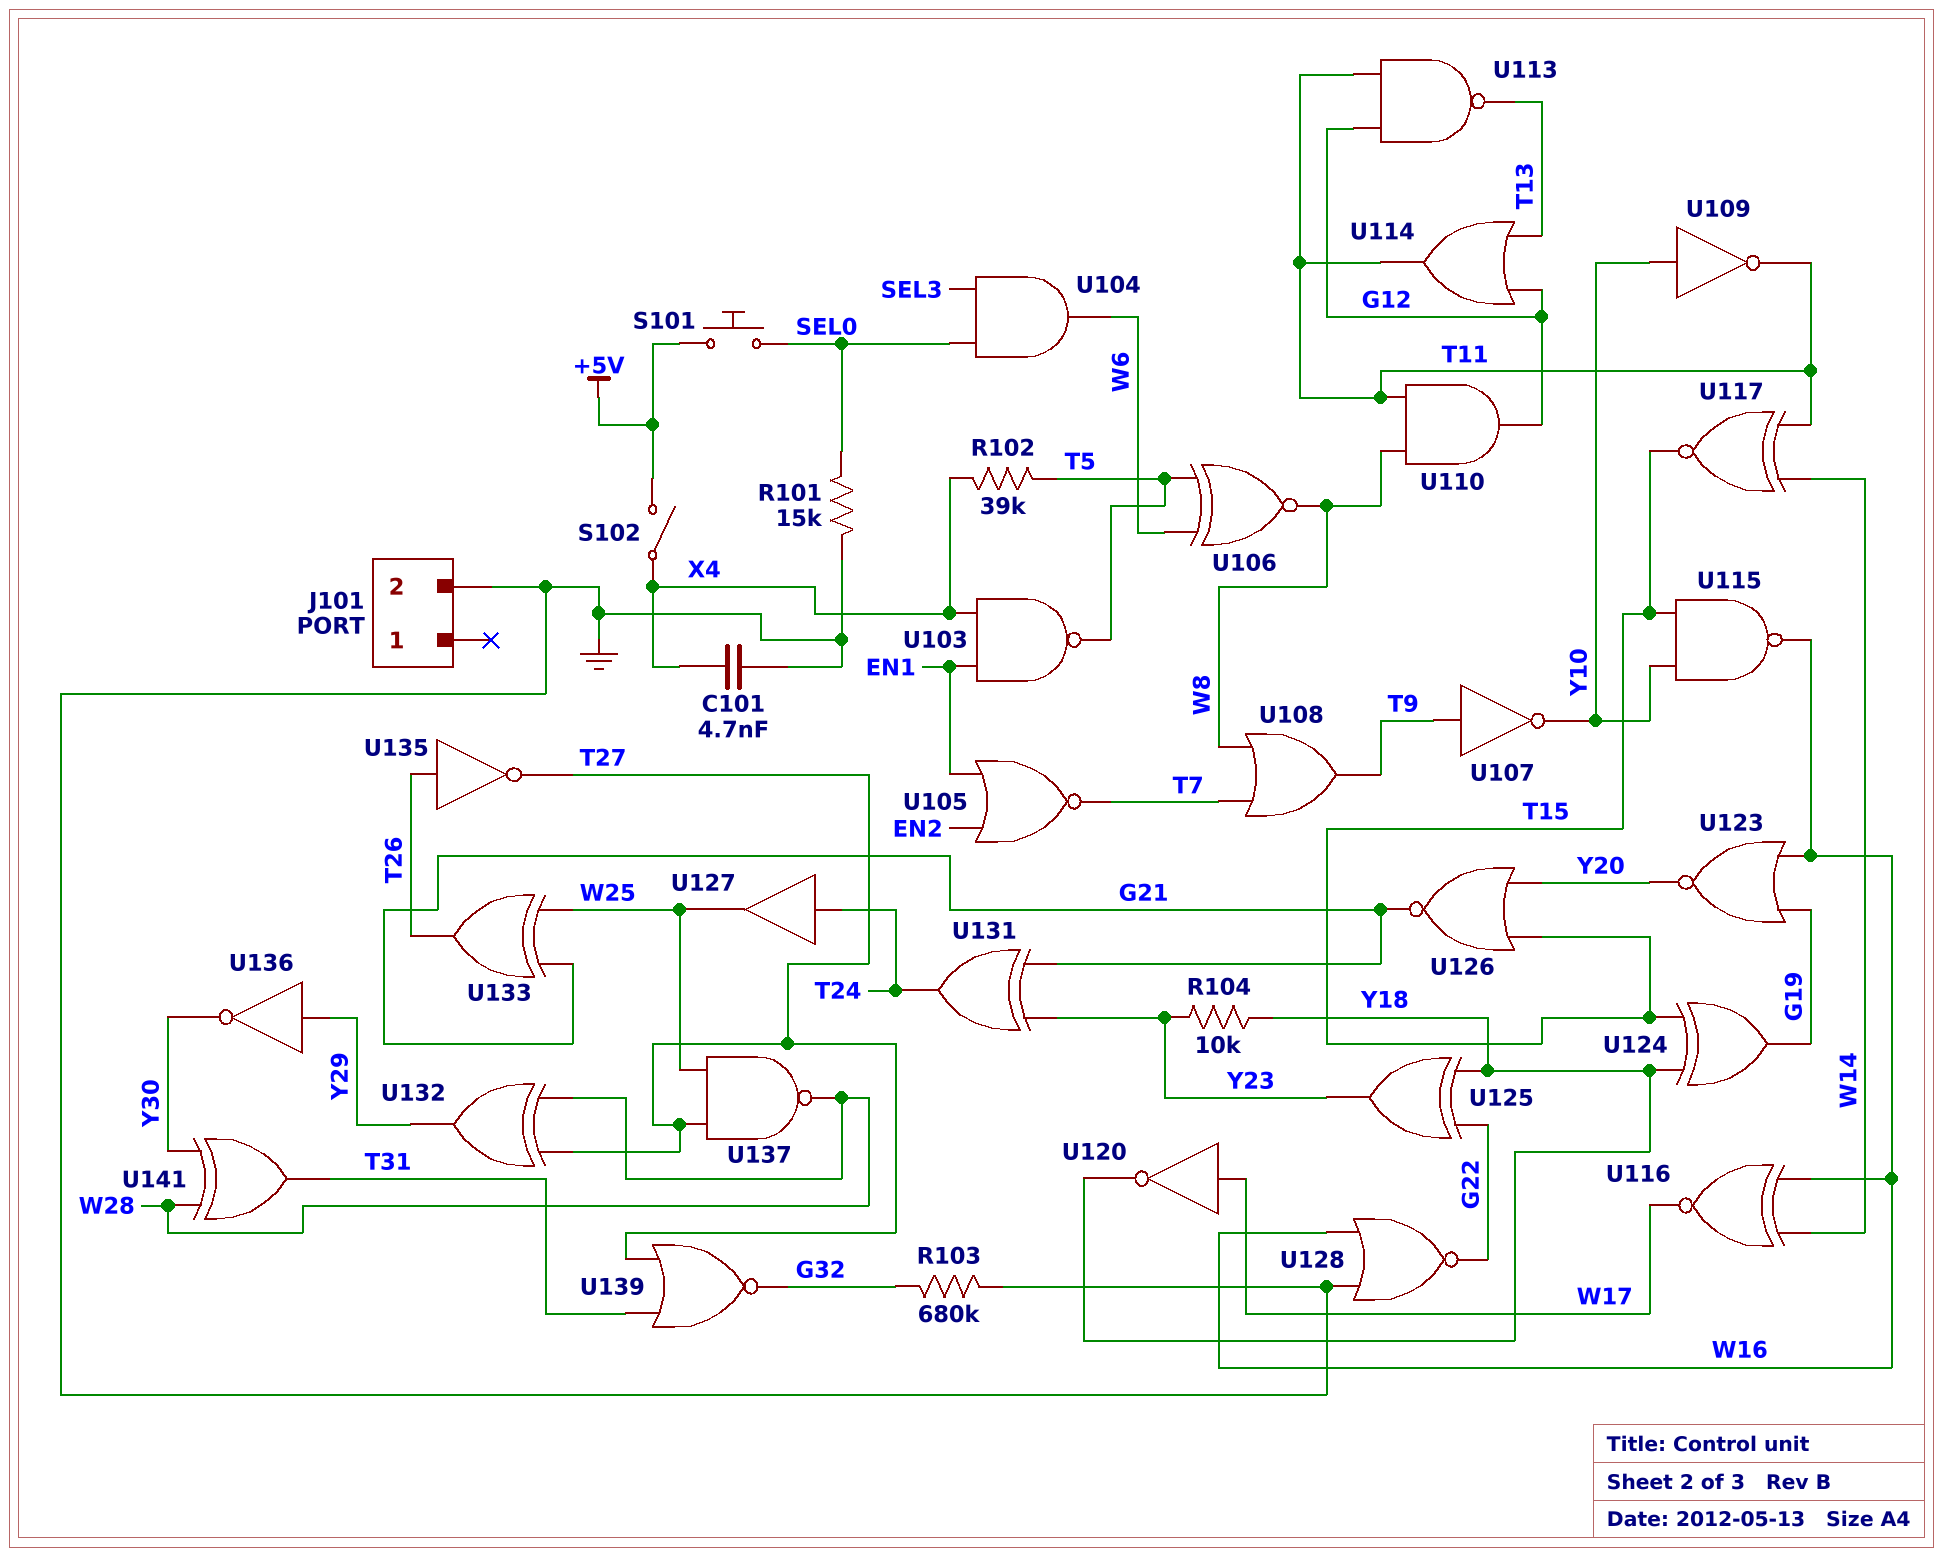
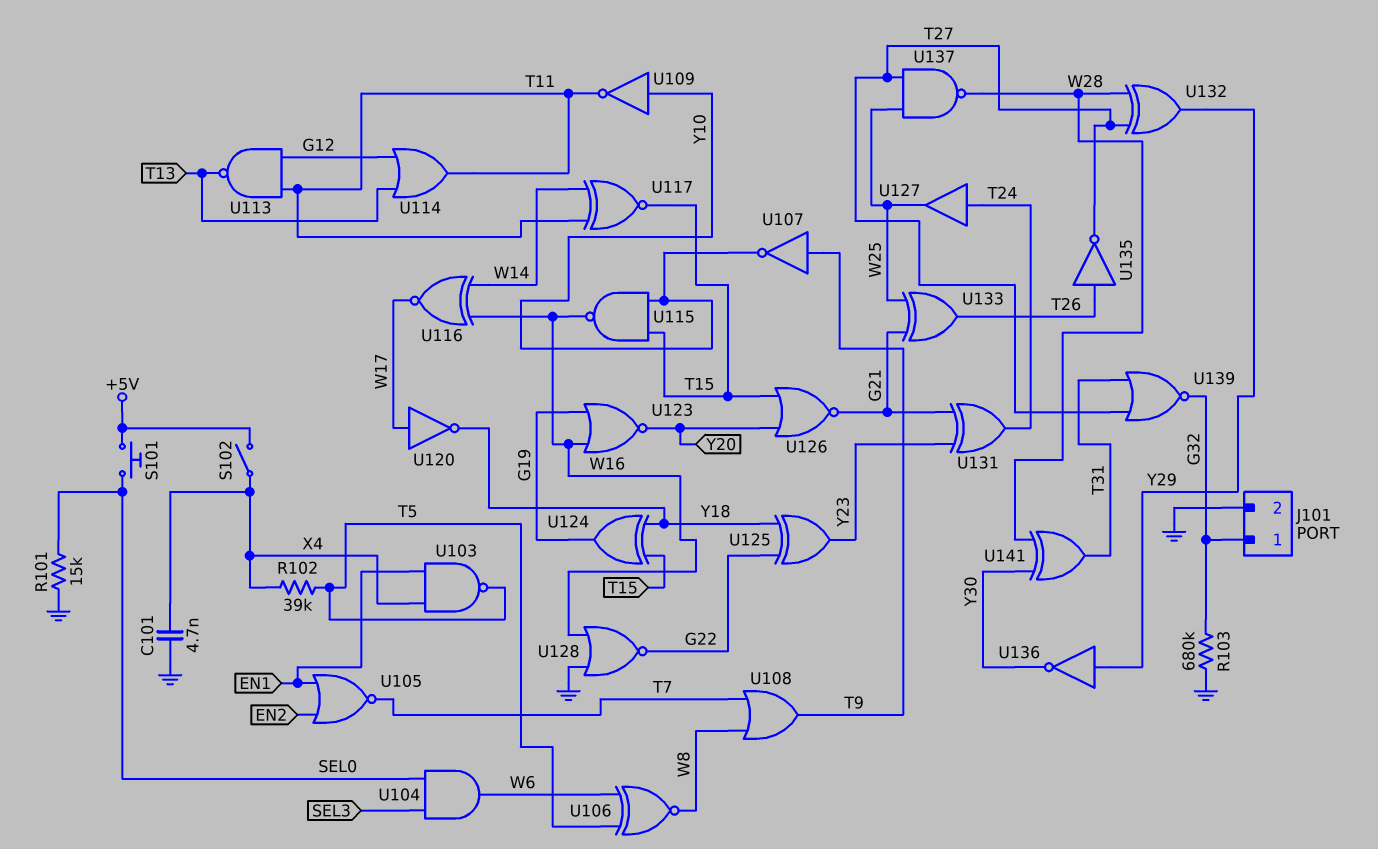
J101 pin 1: none -> G32
R104: 10k (Y18, Y23) -> none
U110: AND (in T11, in W8, out G12) -> none

